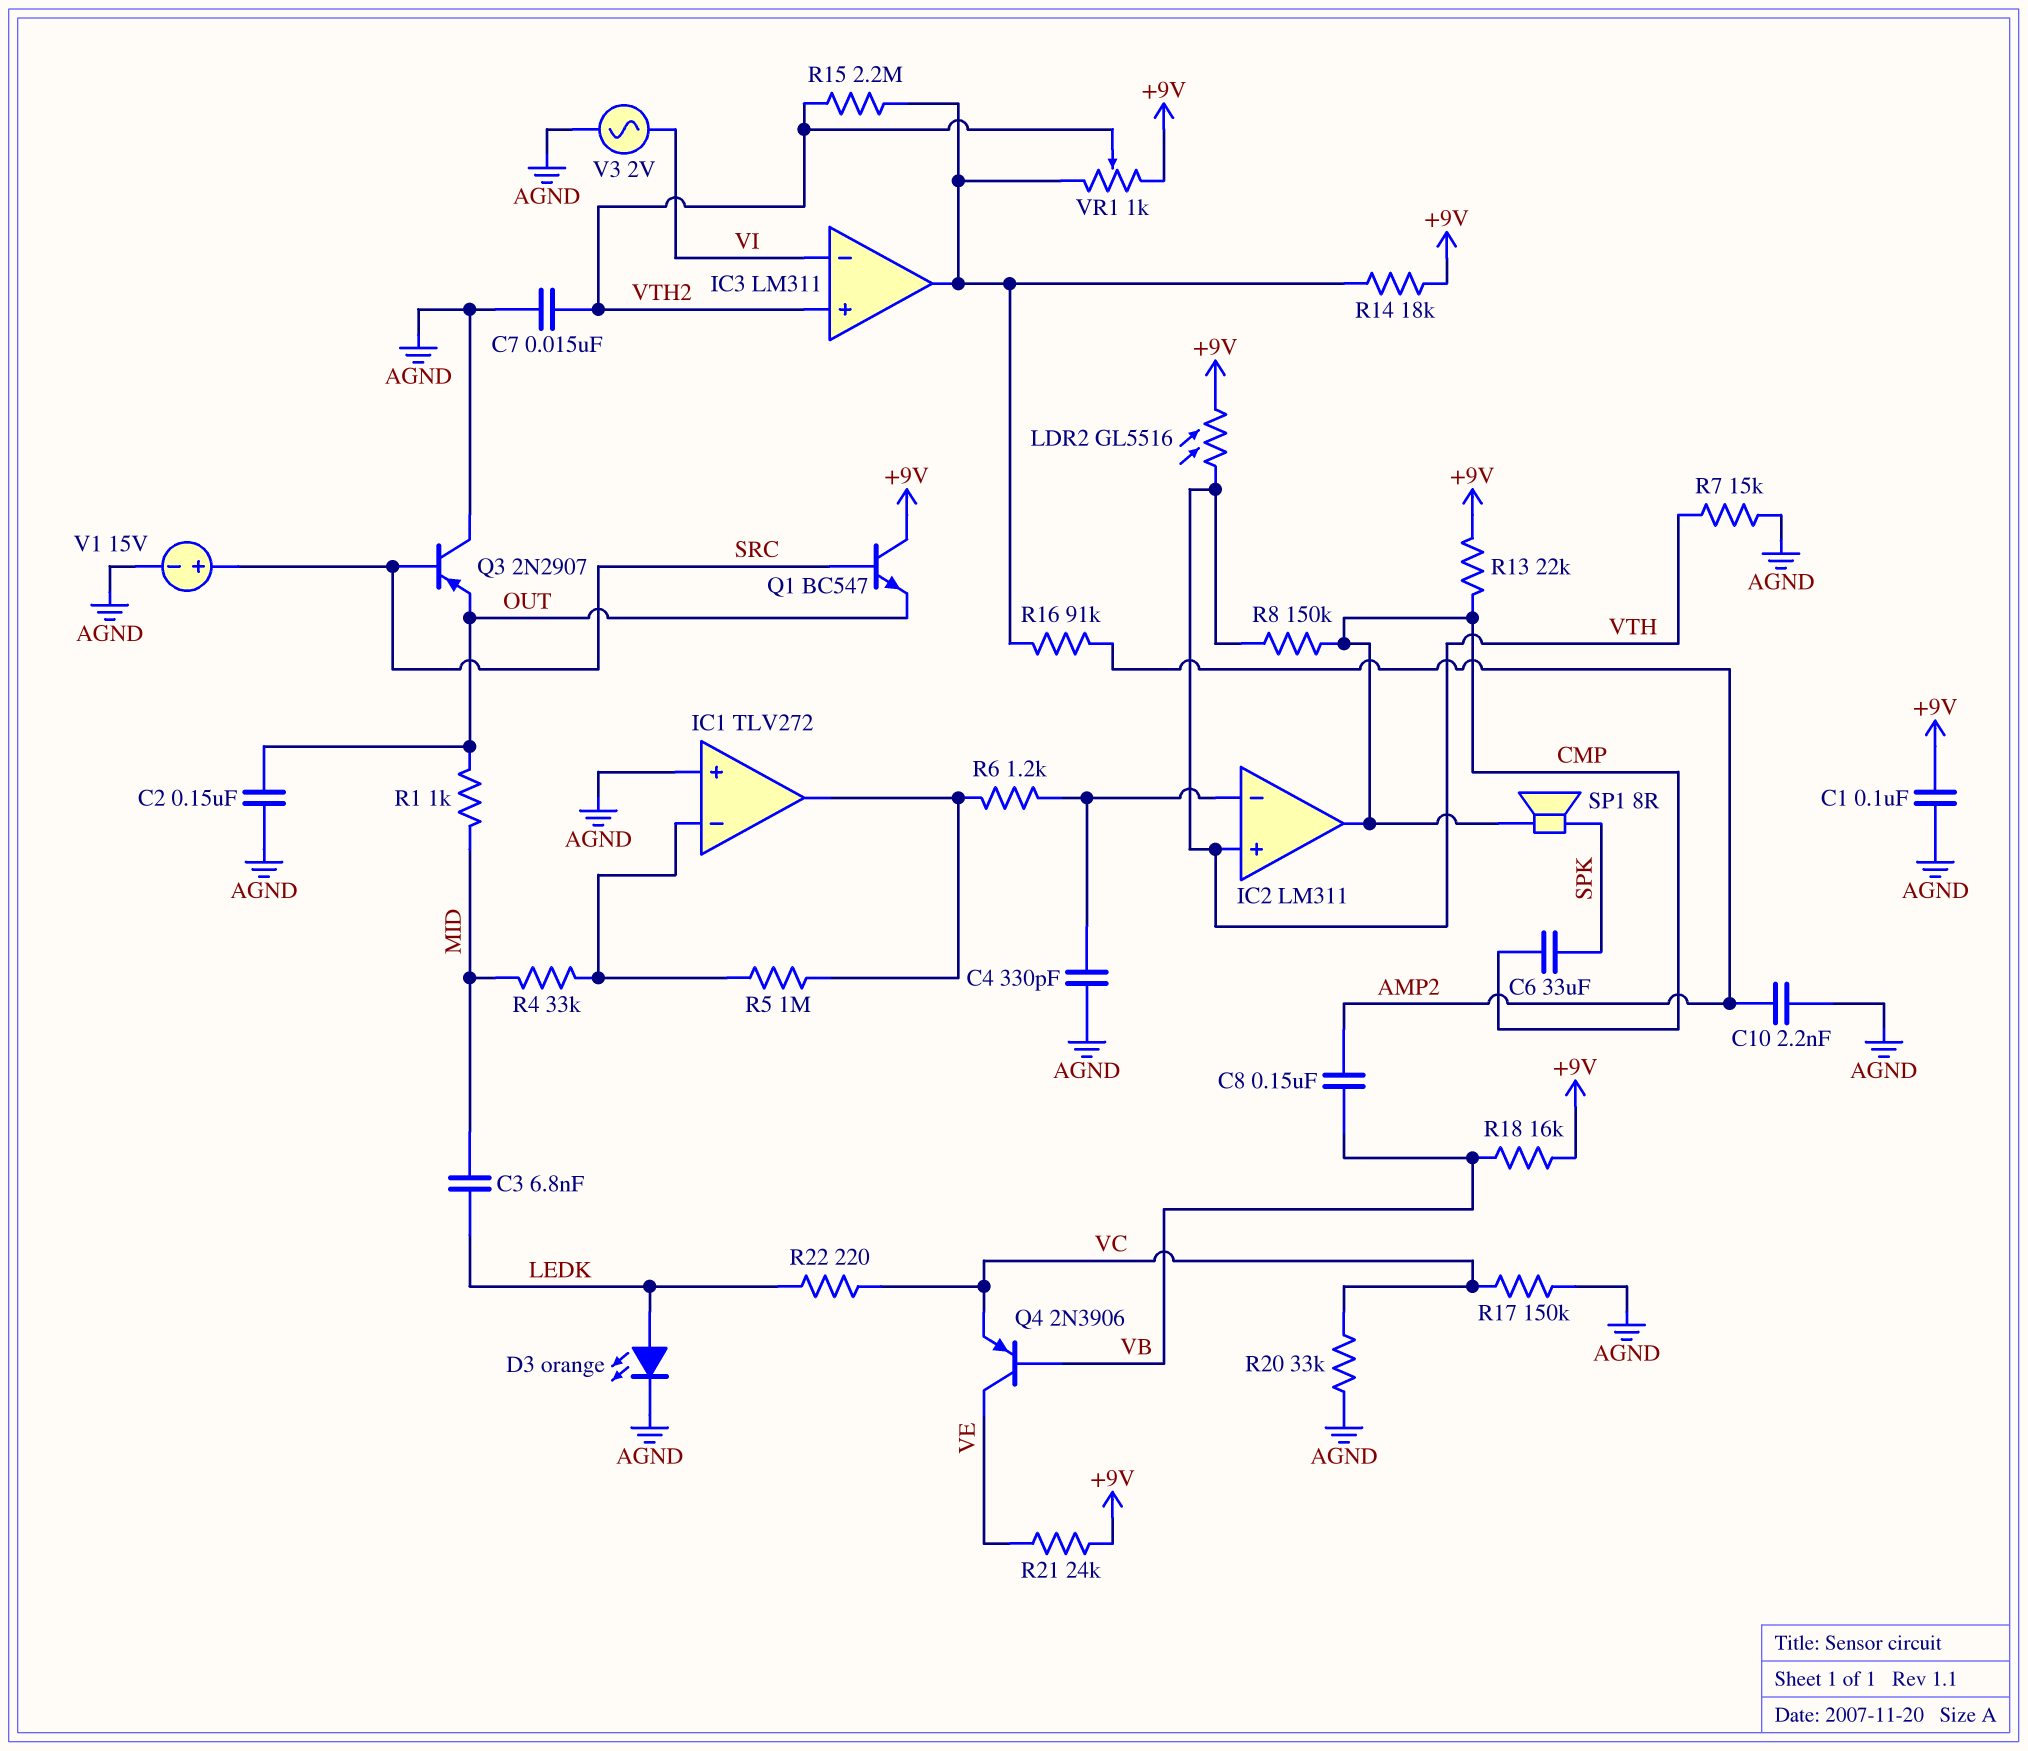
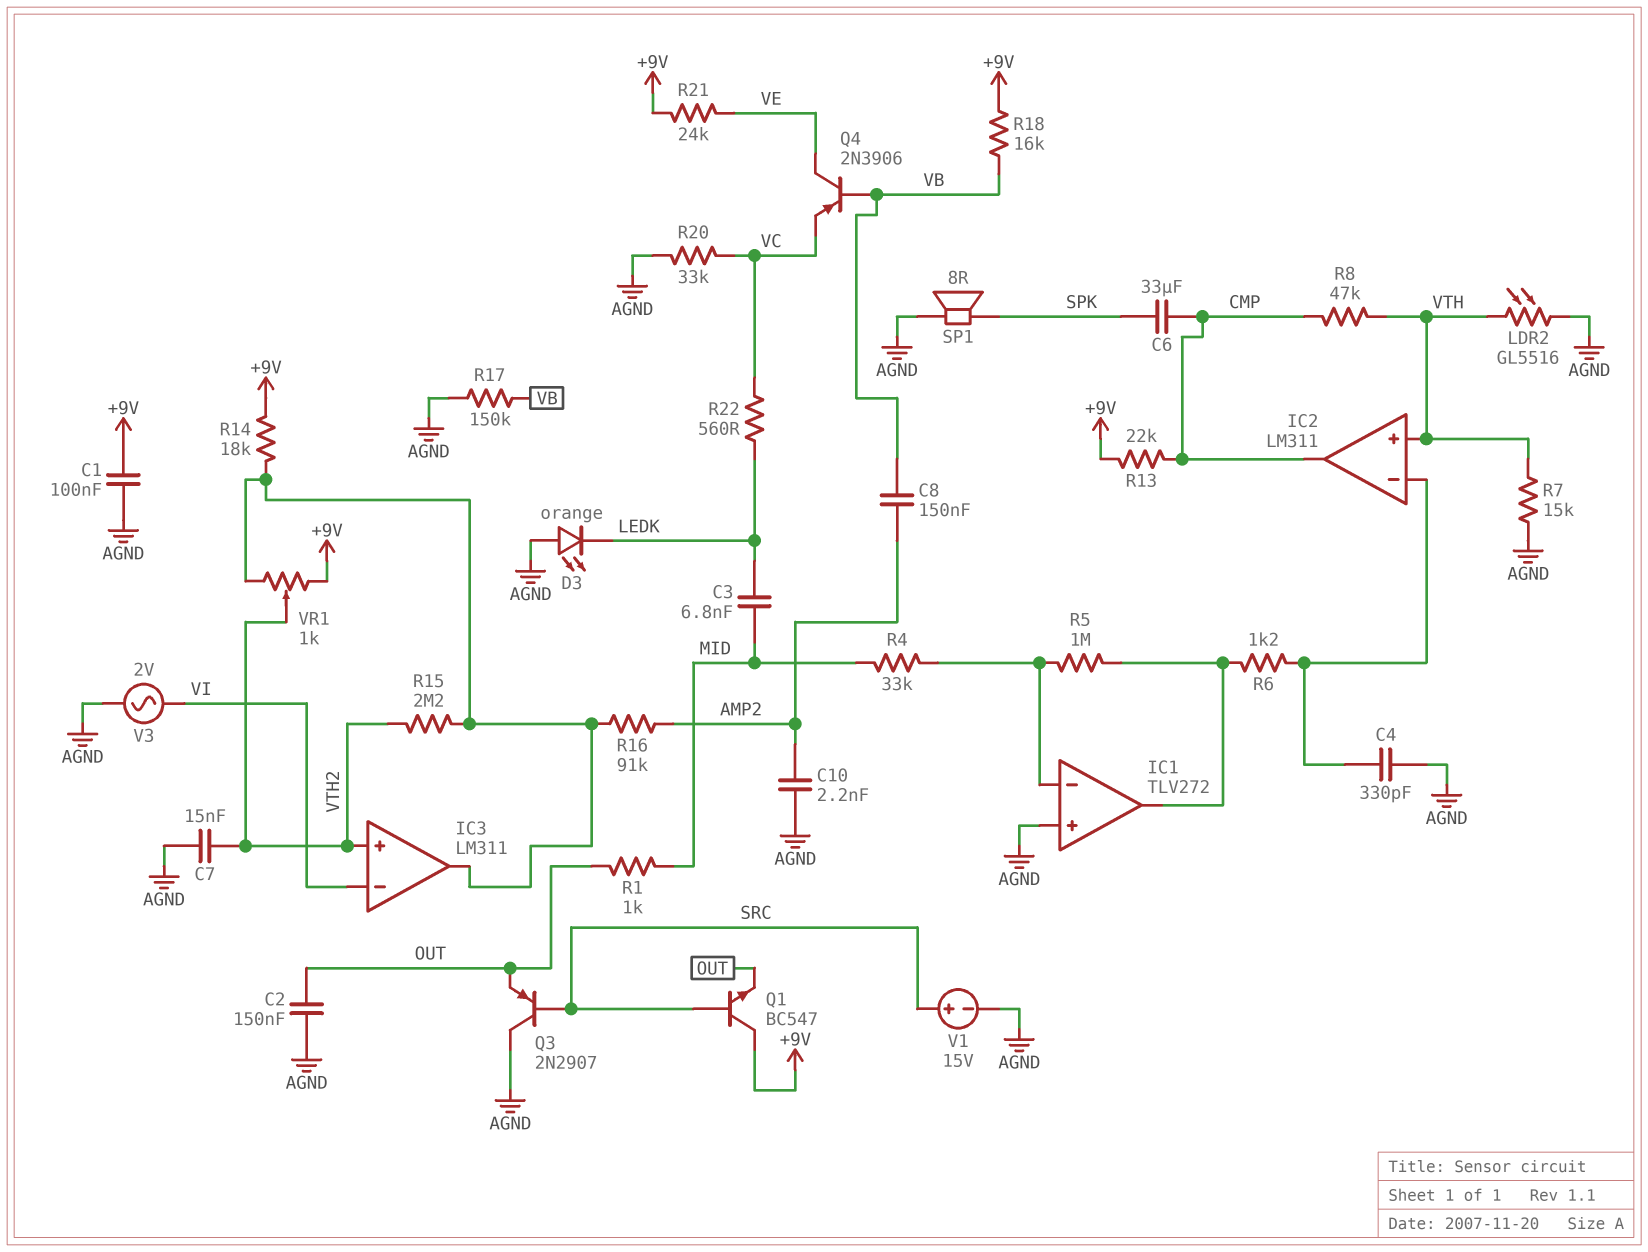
D3: LED orange (A LEDK, K AGND) -> LED orange (A AGND, K LEDK)
LDR2: GL5516 (+9V, VTH) -> GL5516 (AGND, VTH)
R8: 150k (CMP, VTH) -> 47k (CMP, VTH)
R17: 150k (AGND, VC) -> 150k (AGND, VB)
R22: 220 (LEDK, VC) -> 560 (LEDK, VC)
SP1: speaker 8R (CMP, SPK) -> speaker 8R (AGND, SPK)

